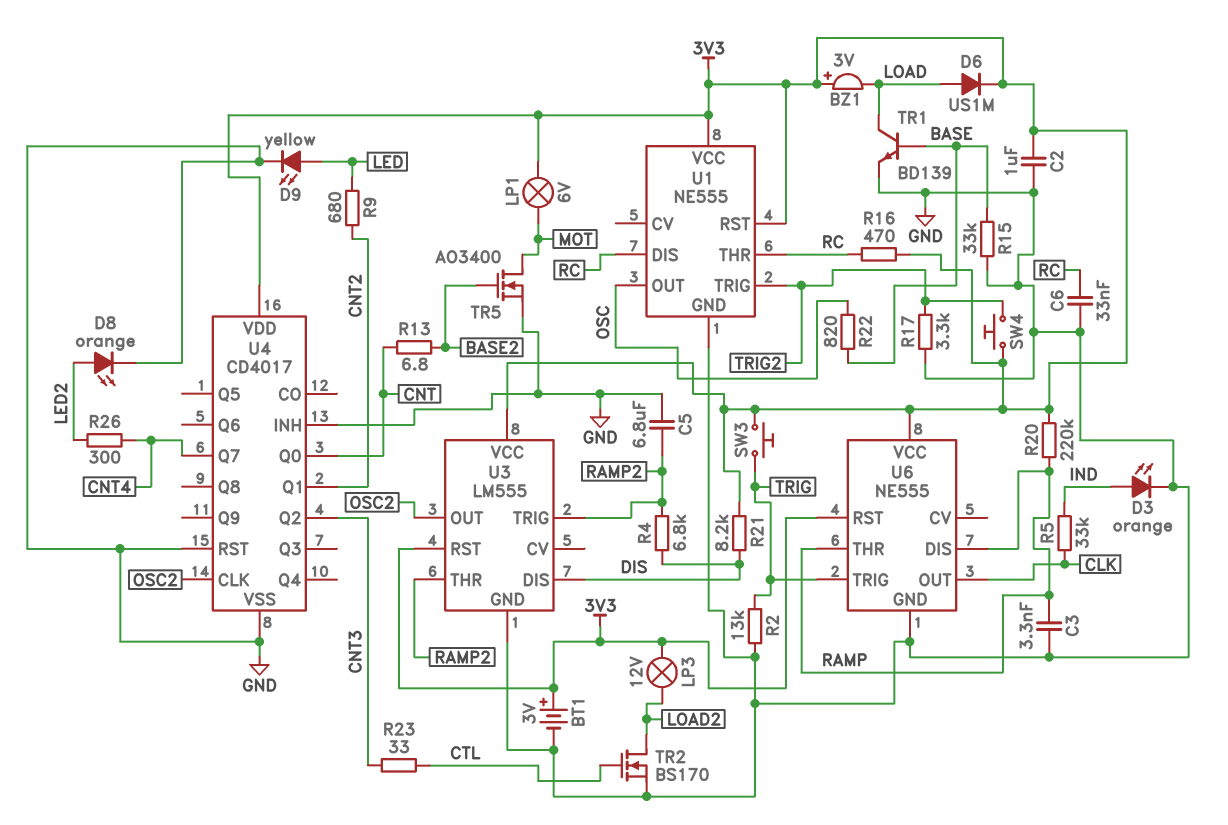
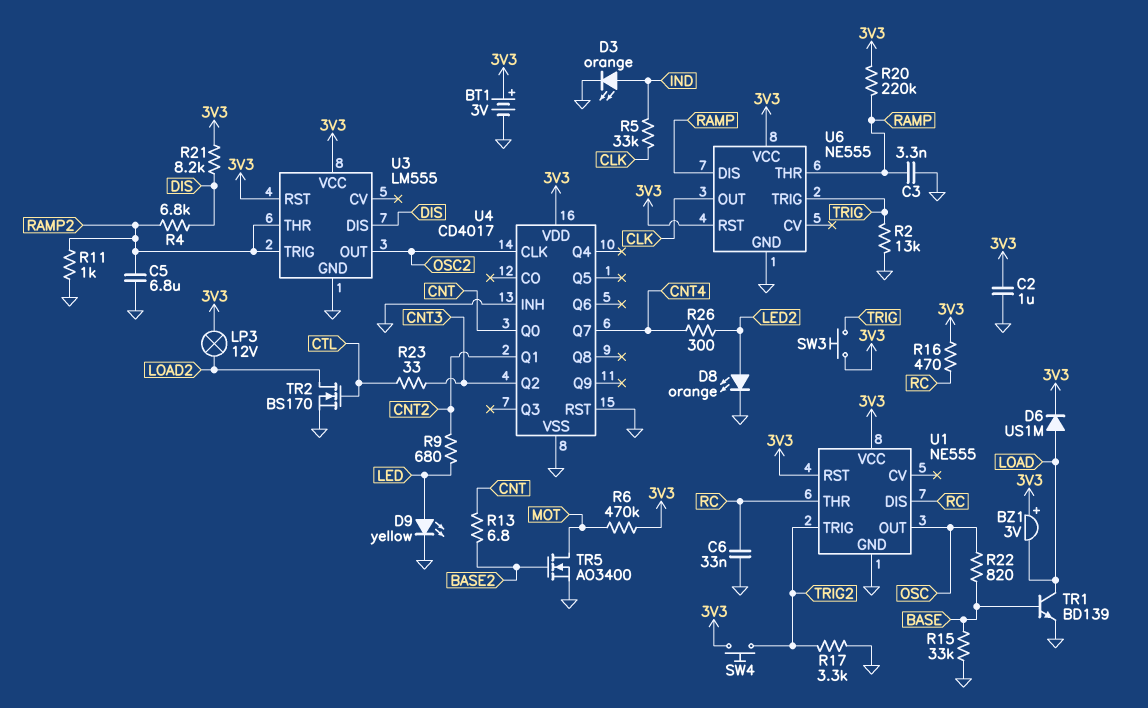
LP1: lamp 6V (3V3, MOT) -> none
R6: none -> 470k (3V3, MOT)
R11: none -> 1k (GND, RAMP2)

